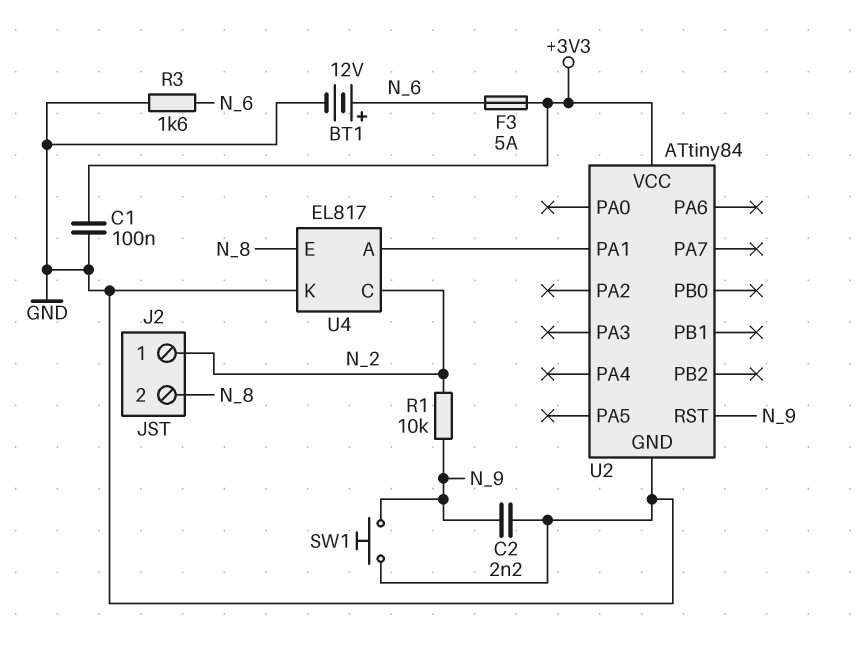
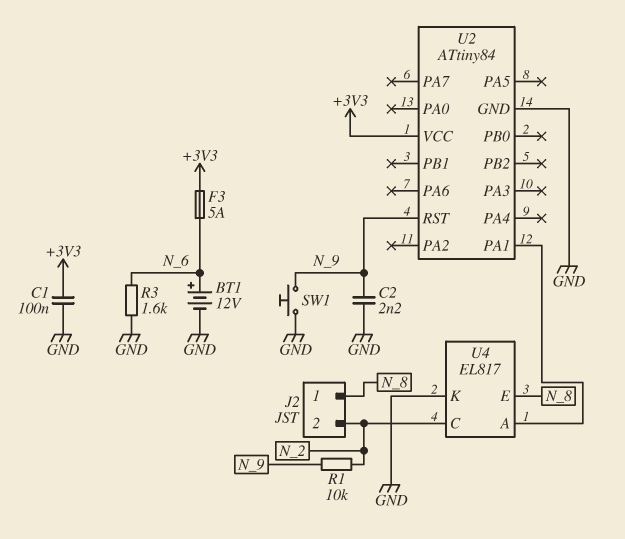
J2 pin 1: N_2 -> N_8
J2 pin 2: N_8 -> N_2

